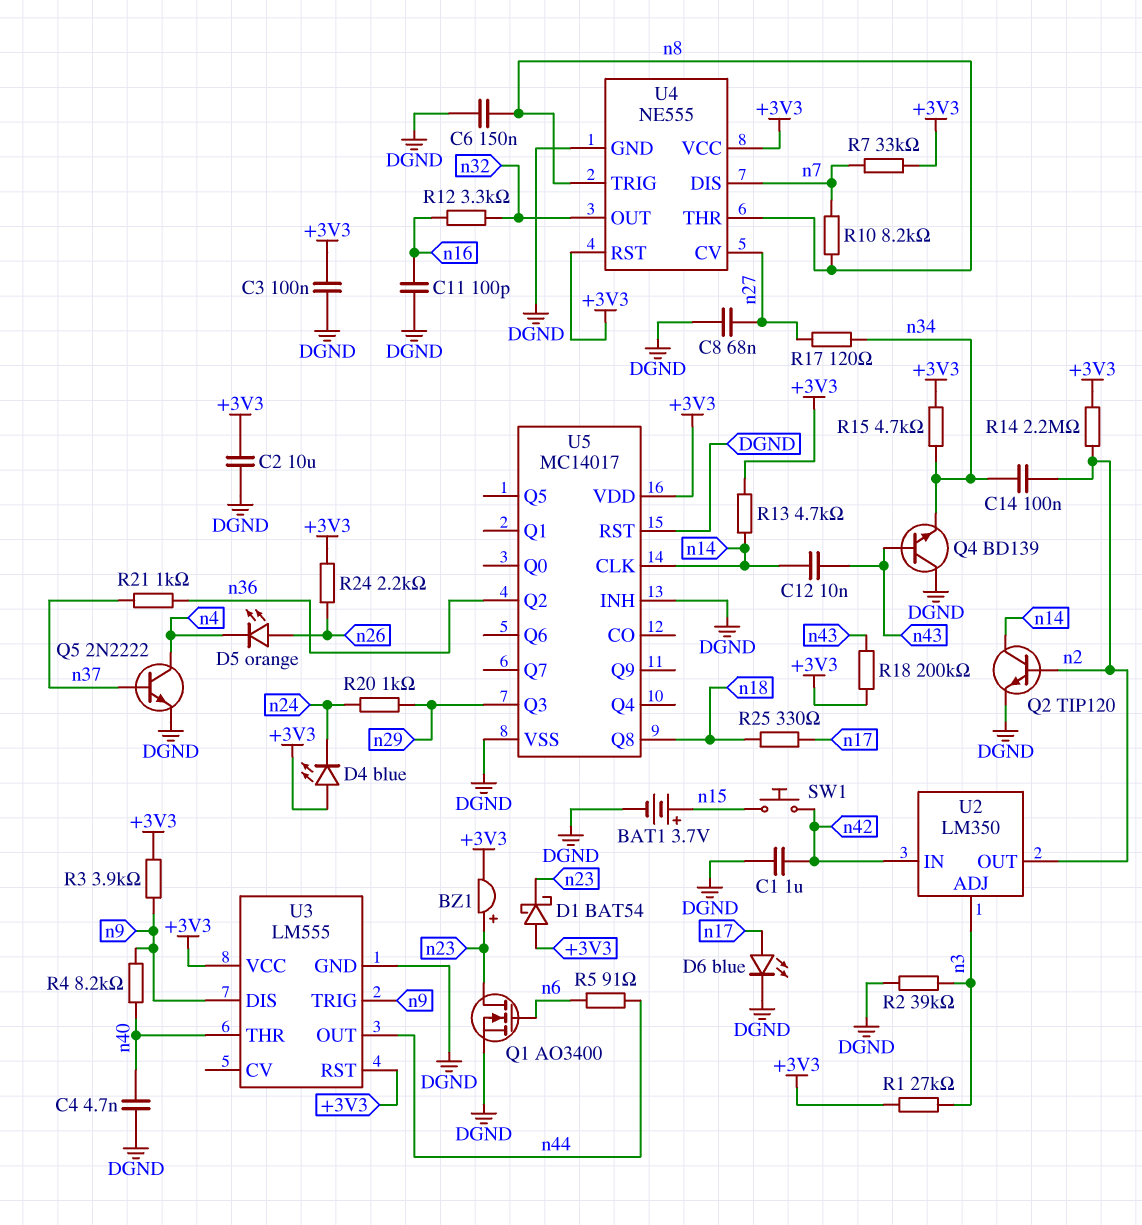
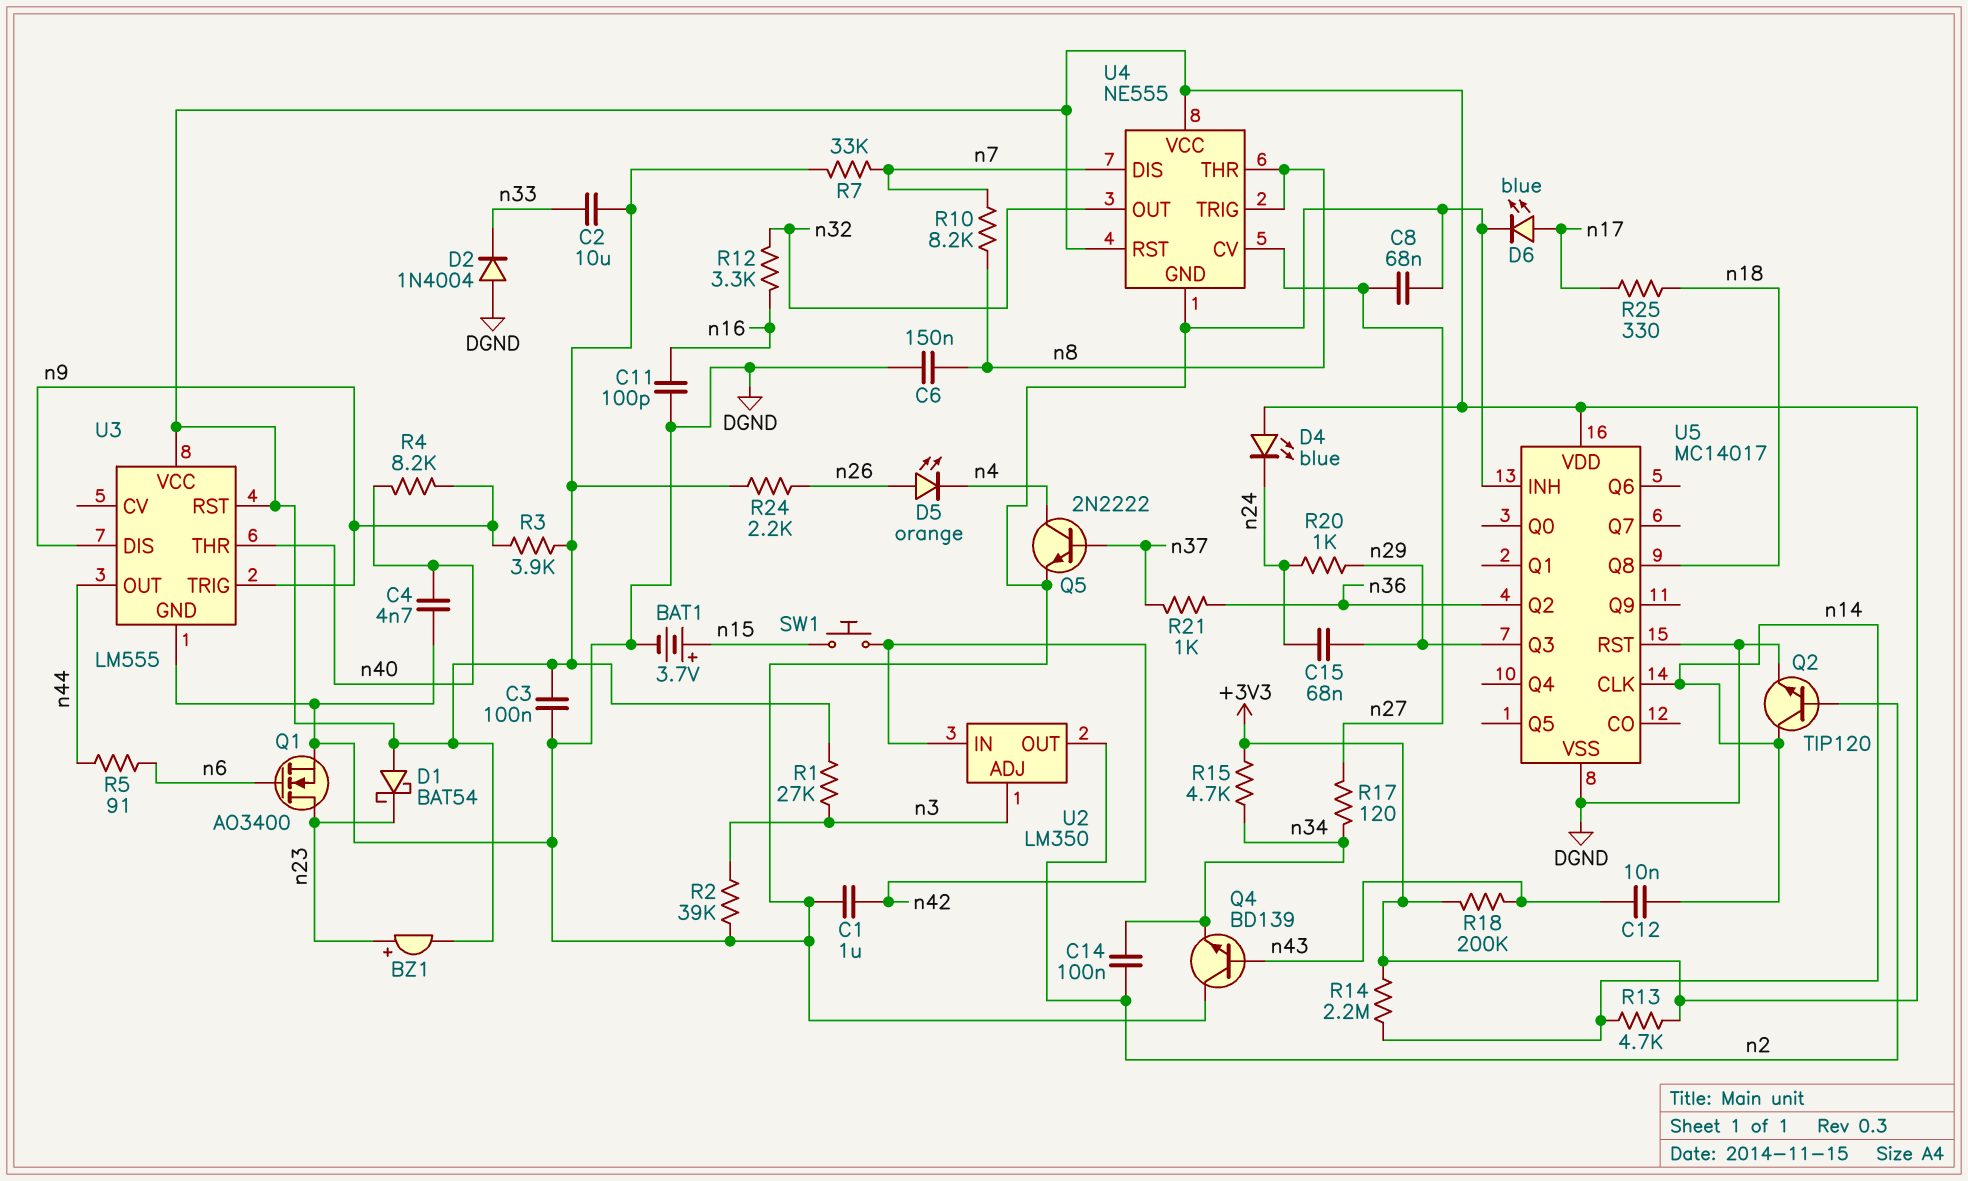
C2: 10uF (+3V3, DGND) -> 10uF (+3V3, n33)
C15: none -> 68nF (n24, n29)
D2: none -> diode 1N4004 (A DGND, K n33)
R14: 2.2M (+3V3, n2) -> 2.2M (+3V3, n14)

